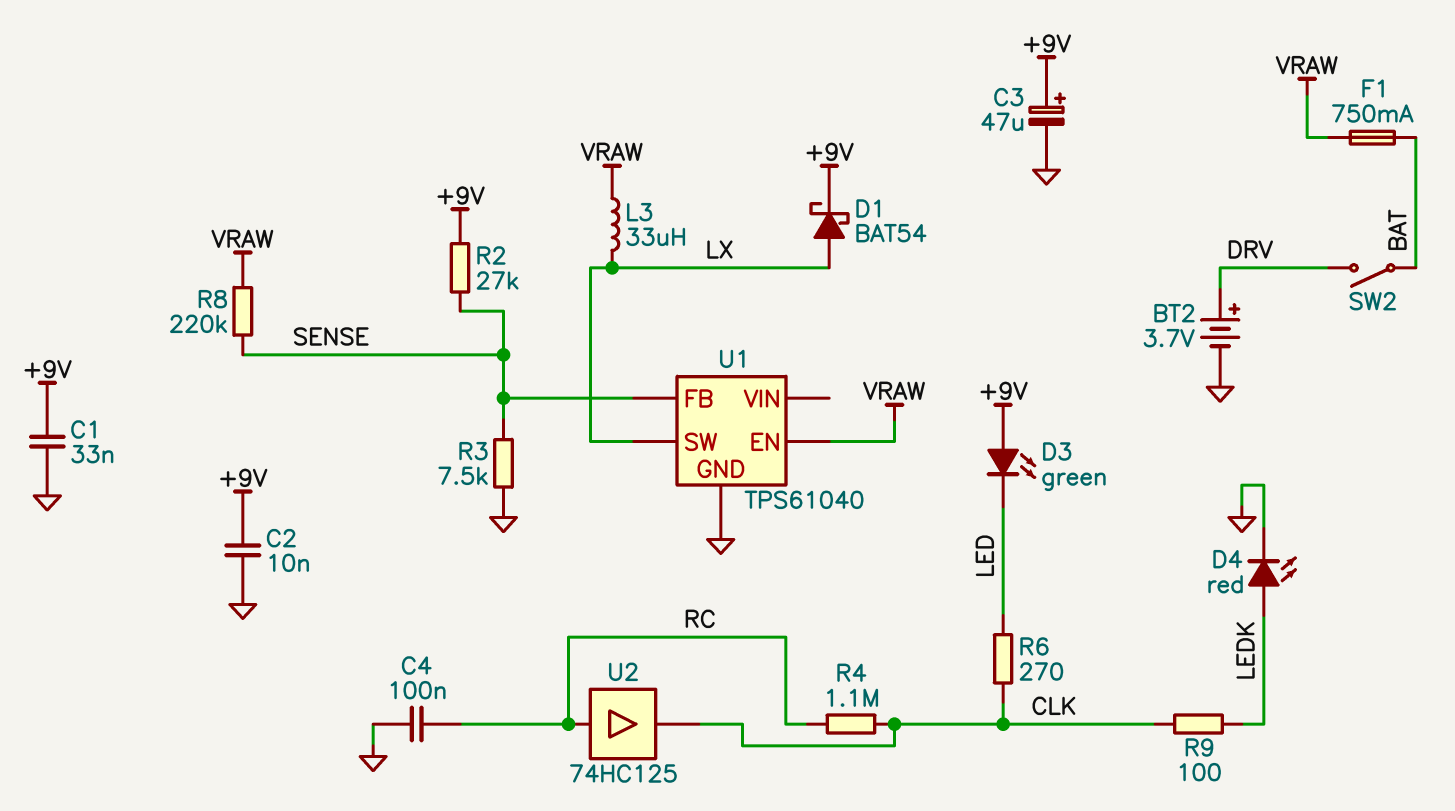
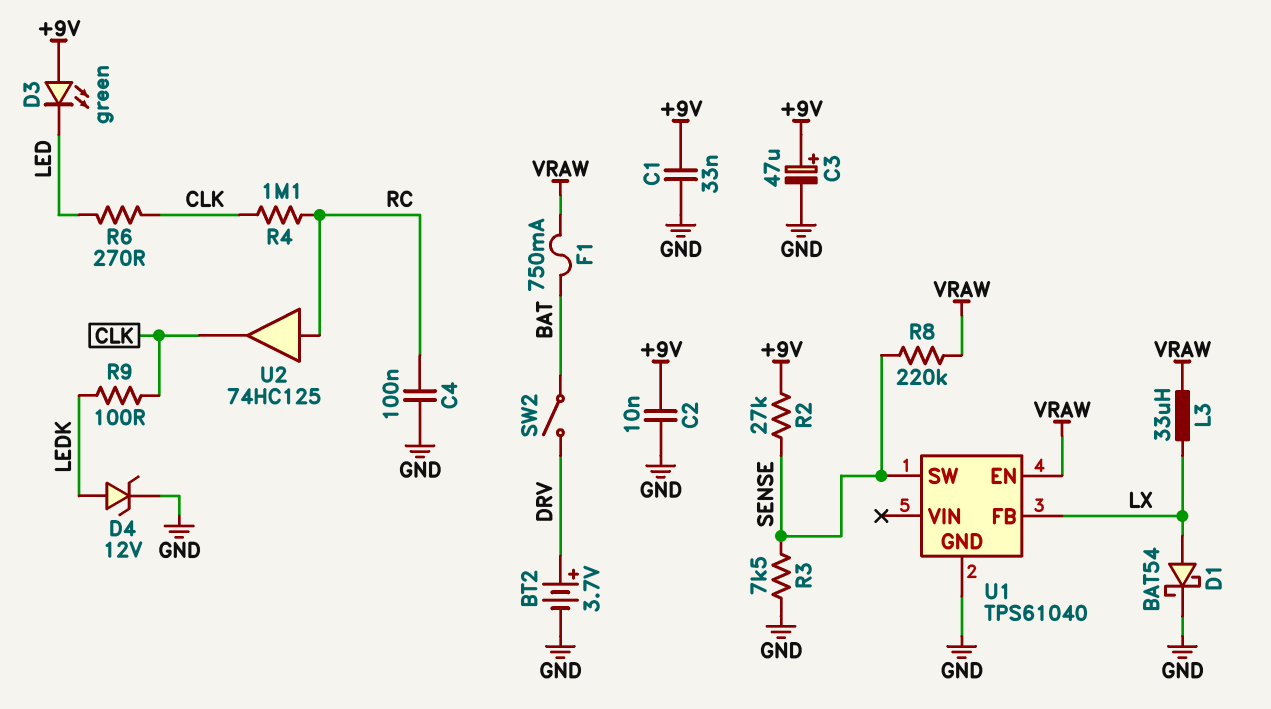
D1: schottky BAT54 (A LX, K +9V) -> schottky BAT54 (A LX, K GND)
D4: LED red (A LEDK, K GND) -> zener 12V (A LEDK, K GND)
U1 pin FB: SENSE -> LX
U1 pin SW: LX -> SENSE

